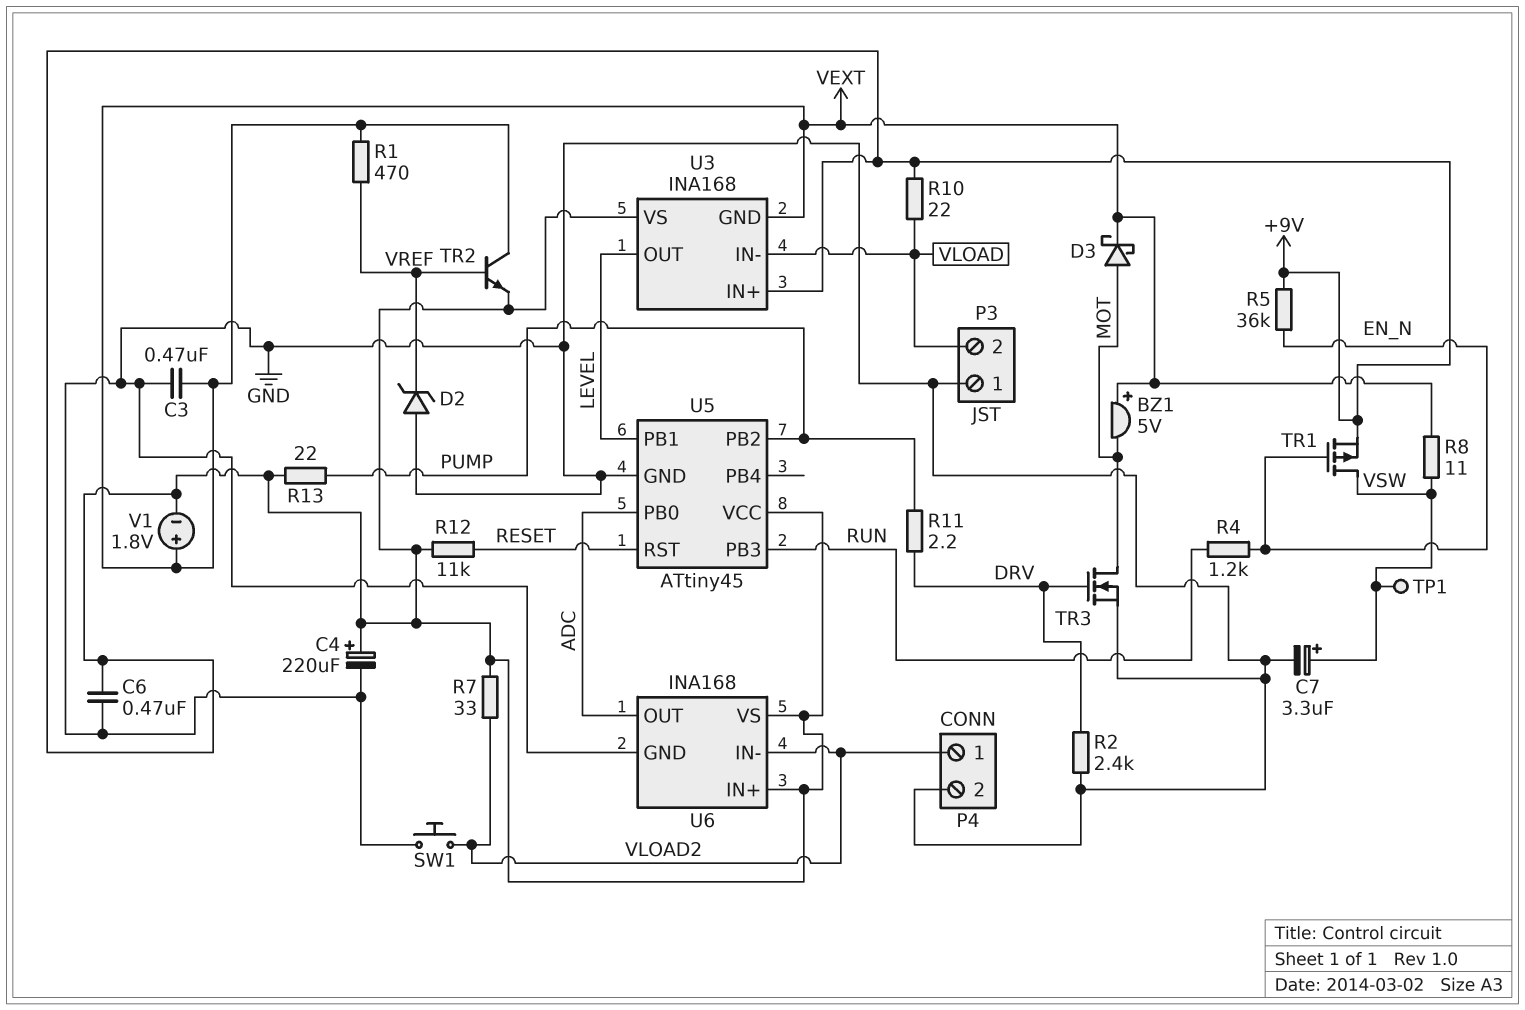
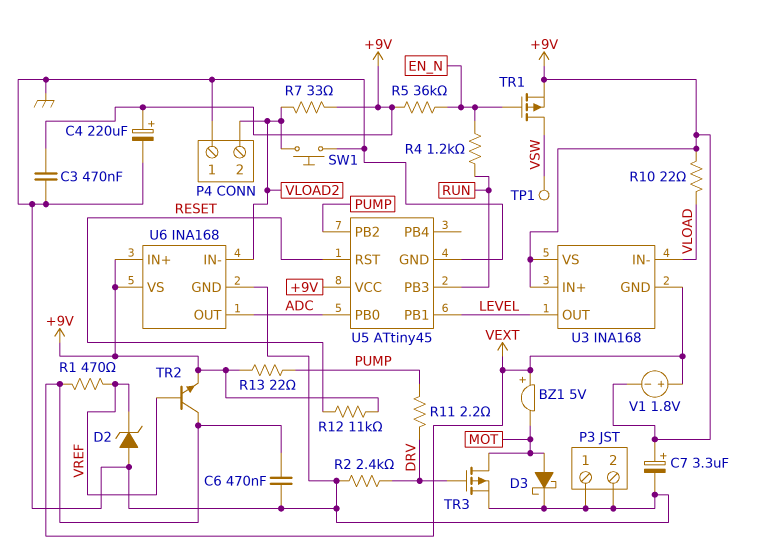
C3: 470nF (GND, VEXT) -> 470nF (+9V, GND)
C6: 470nF (+9V, GND) -> 470nF (GND, VEXT)
C7: 3.3uF (plus VSW, minus GND) -> 3.3uF (plus +9V, minus GND)
D3: schottky (A MOT, K VEXT) -> schottky (A MOT, K GND)
P3 pin 2: VLOAD -> GND
P4 pin 1: VLOAD2 -> GND
P4 pin 2: GND -> VLOAD2
R8: 11 (VEXT, VSW) -> none
TR3: NMOS (G DRV, D MOT, S GND) -> PMOS (G DRV, D MOT, S GND)

